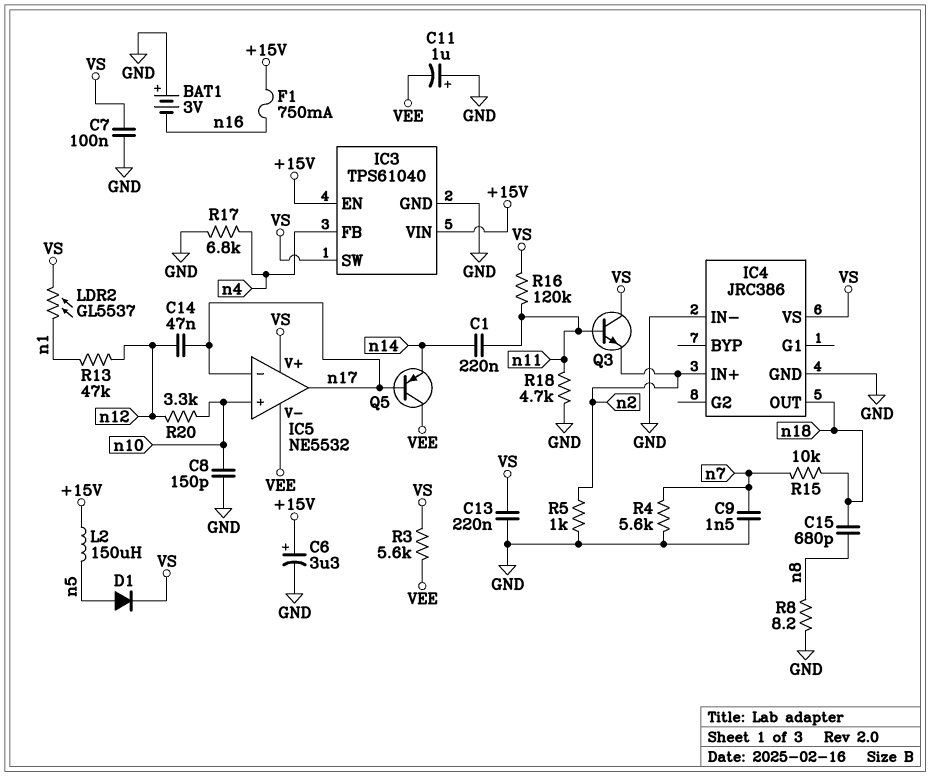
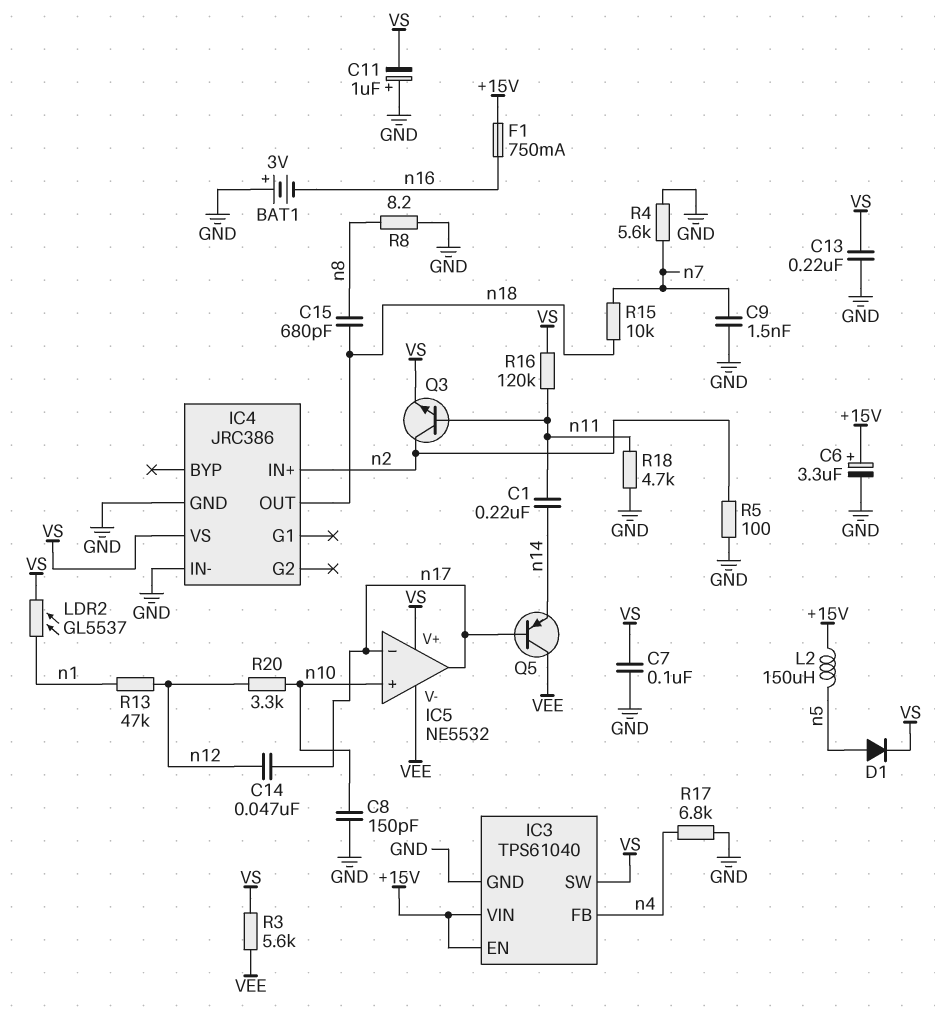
C11: 1uF (plus GND, minus VEE) -> 1uF (plus GND, minus VS)
Q3: NPN (B n11, C VS, E n2) -> NPN (B n11, C n2, E VS)
R5: 1k (GND, n2) -> 100 (GND, n2)

